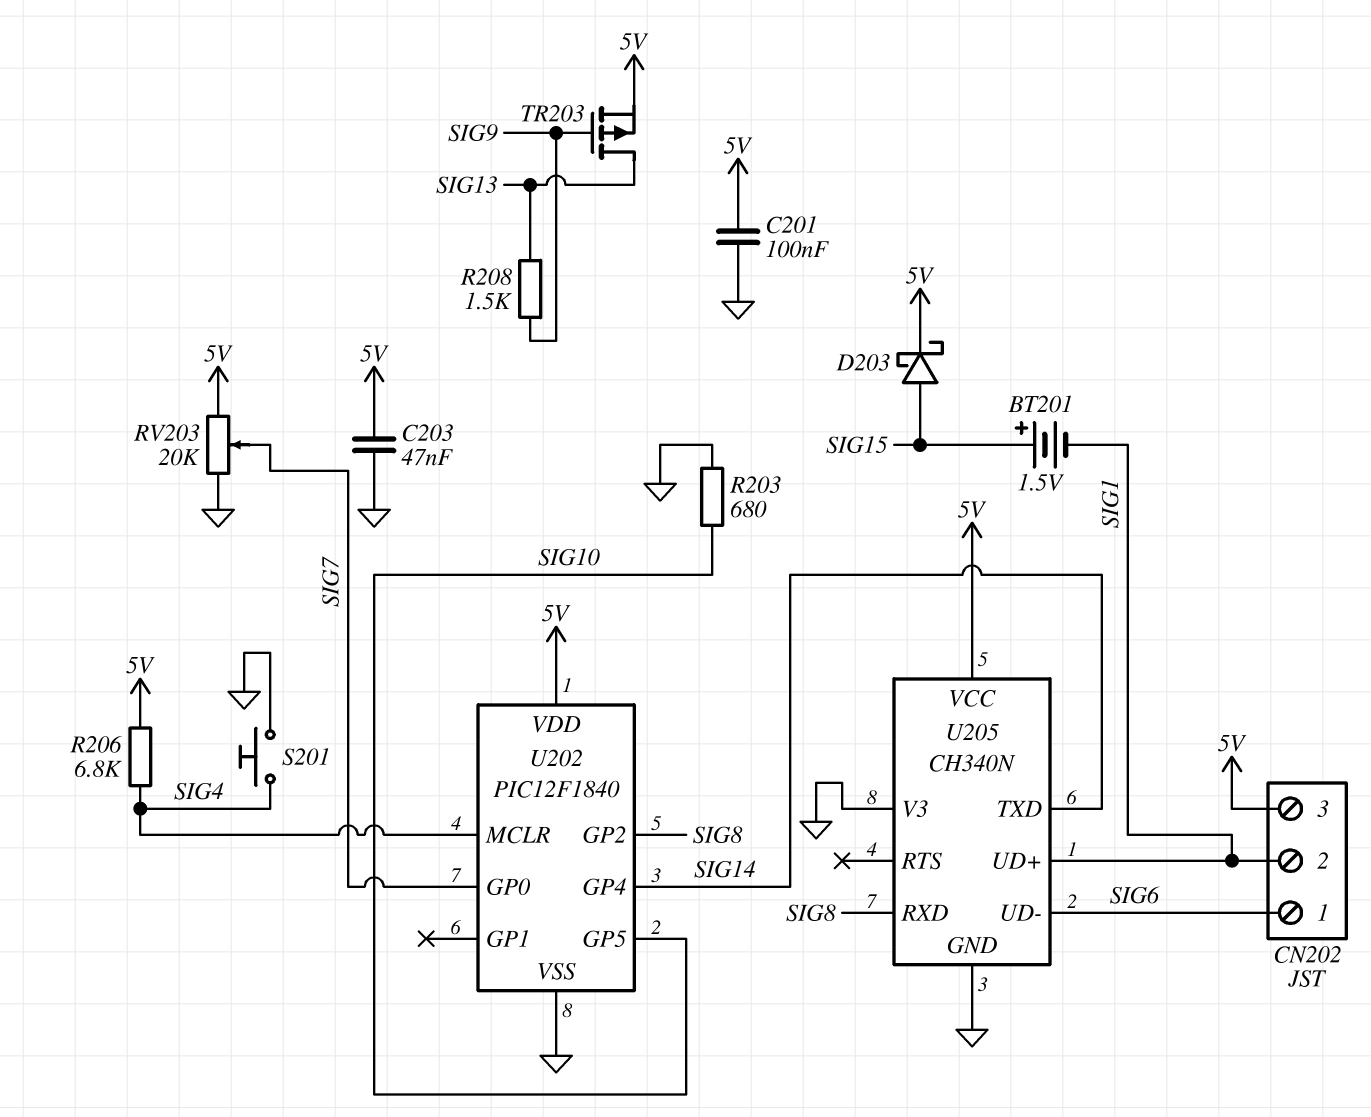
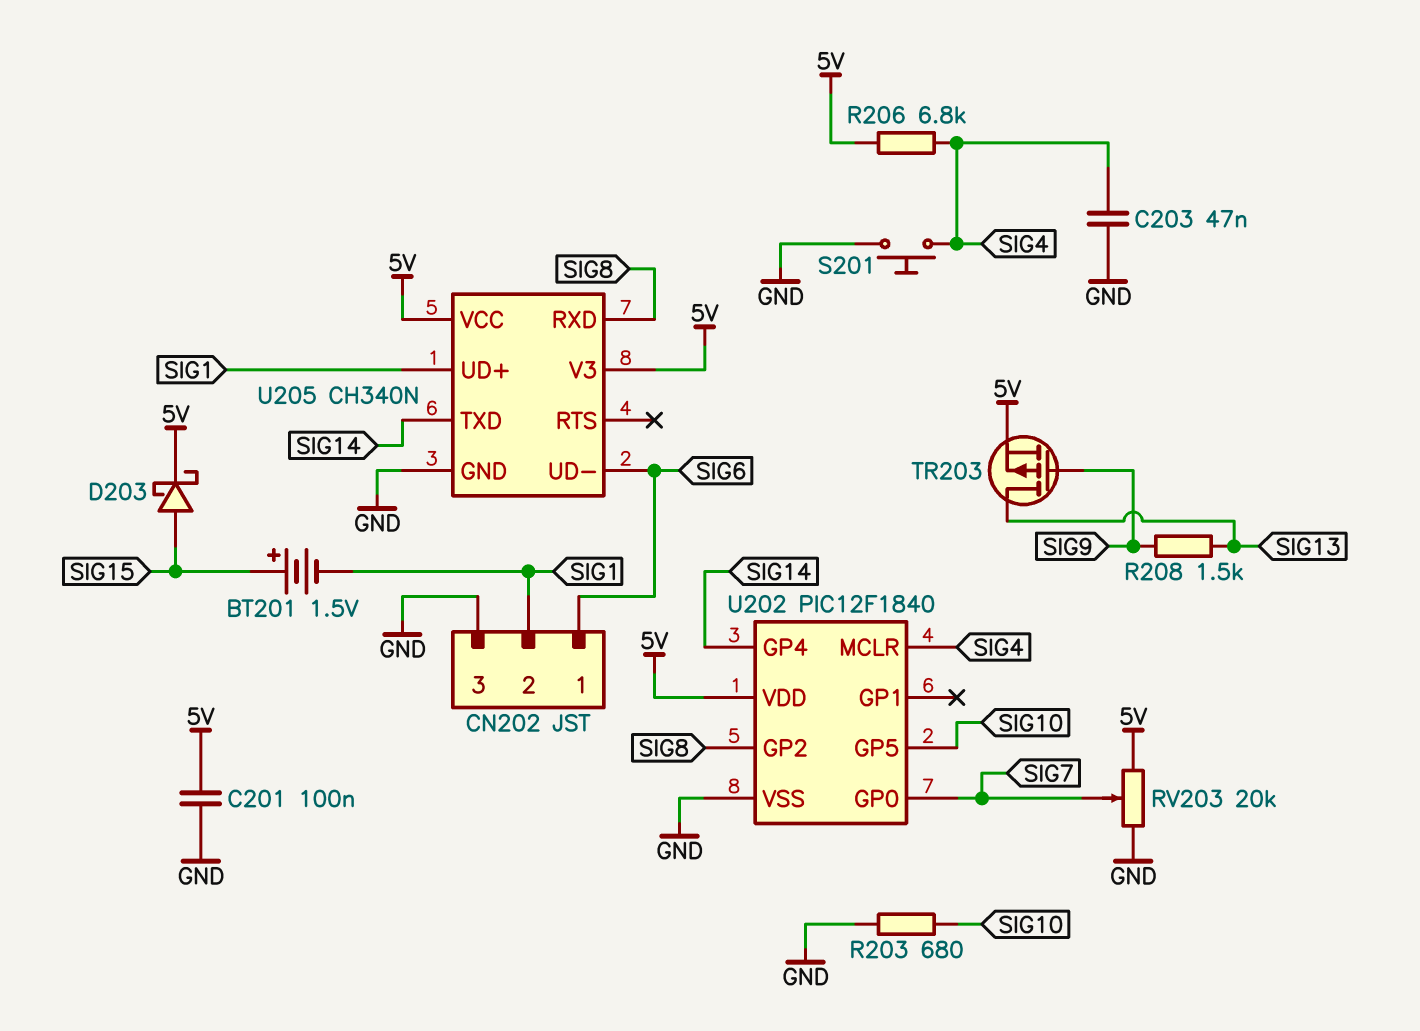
C203: 47nF (5V, GND) -> 47nF (GND, SIG4)
CN202 pin 3: 5V -> GND
U205 pin V3: GND -> 5V

